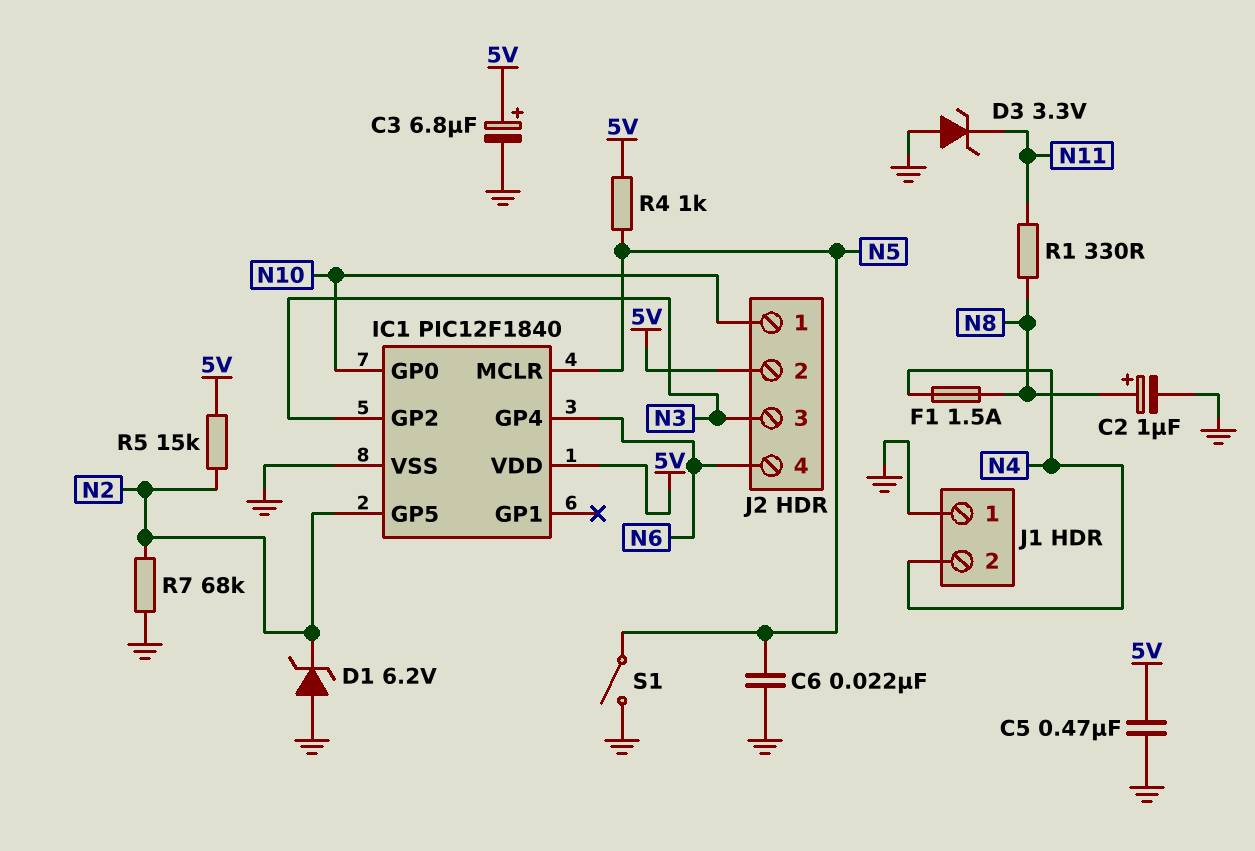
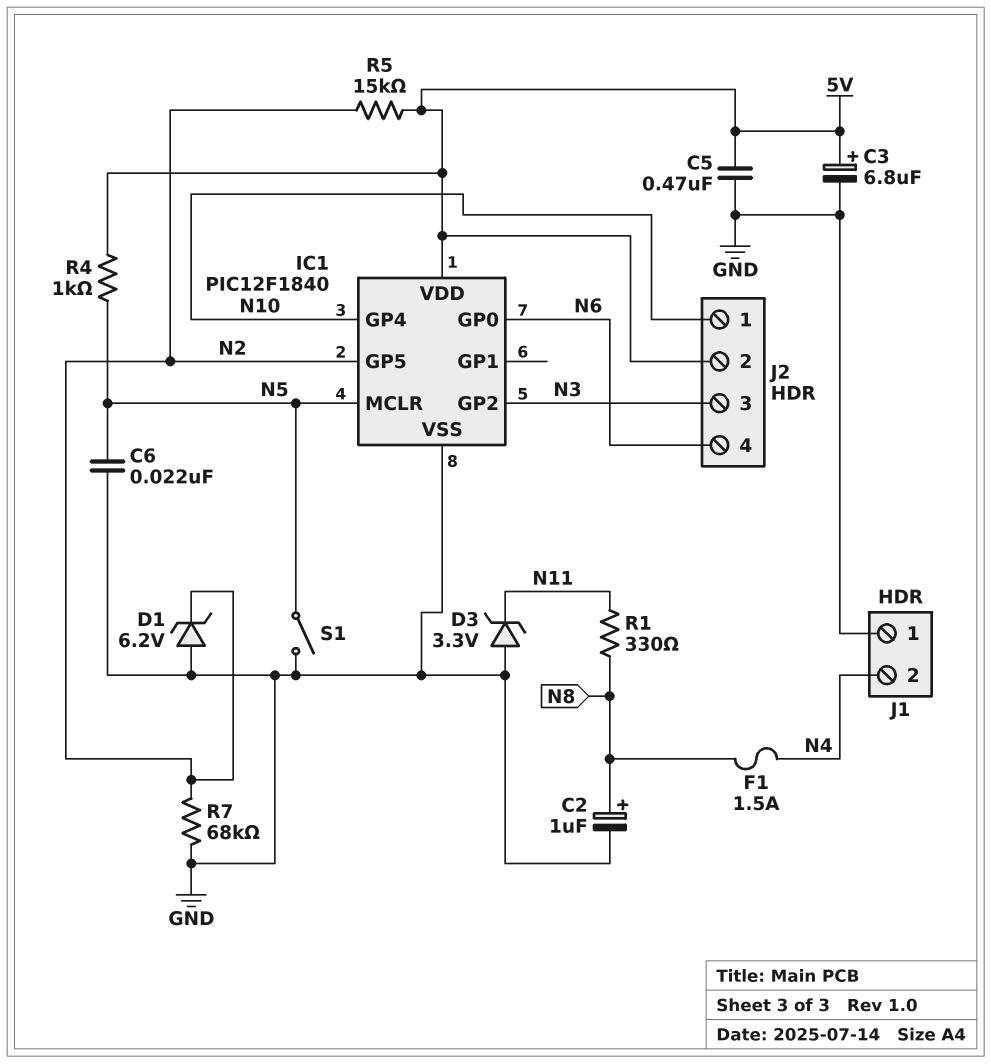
IC1 pin GP0: N10 -> N6
IC1 pin GP4: N6 -> N10

